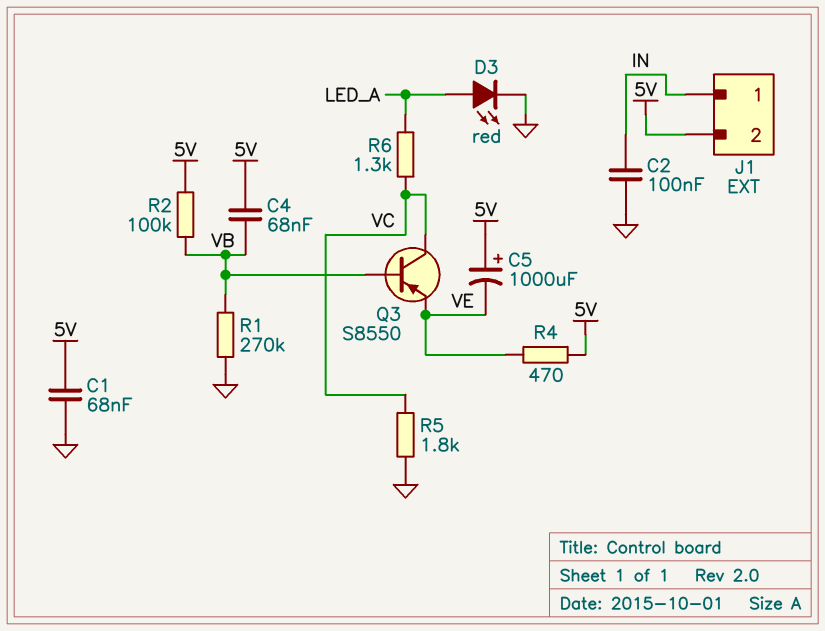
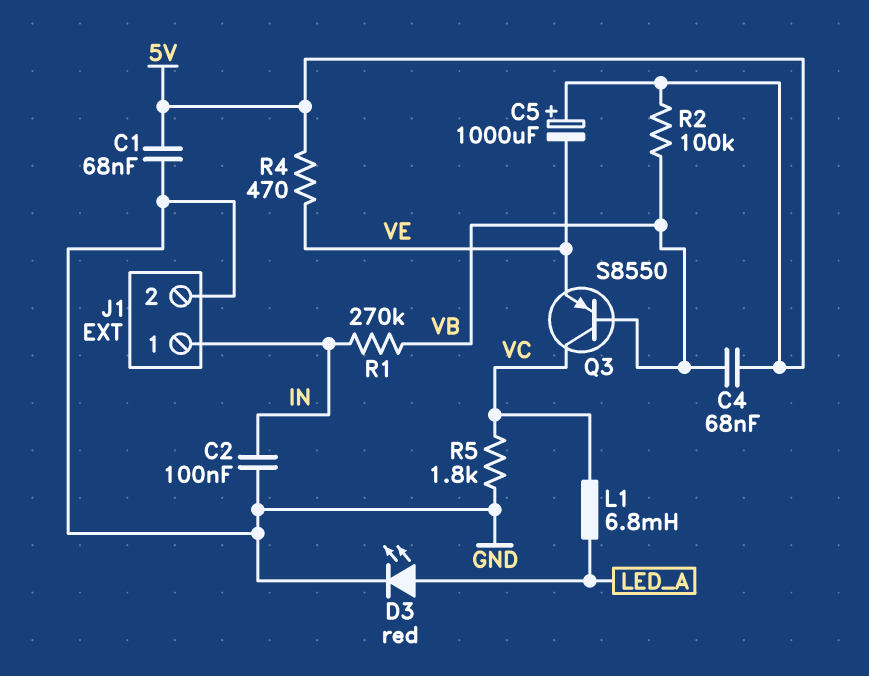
J1 pin 2: 5V -> GND
L1: none -> 6.8mH (LED_A, VC)
R1: 270k (GND, VB) -> 270k (IN, VB)
R6: 1.3k (LED_A, VC) -> none

